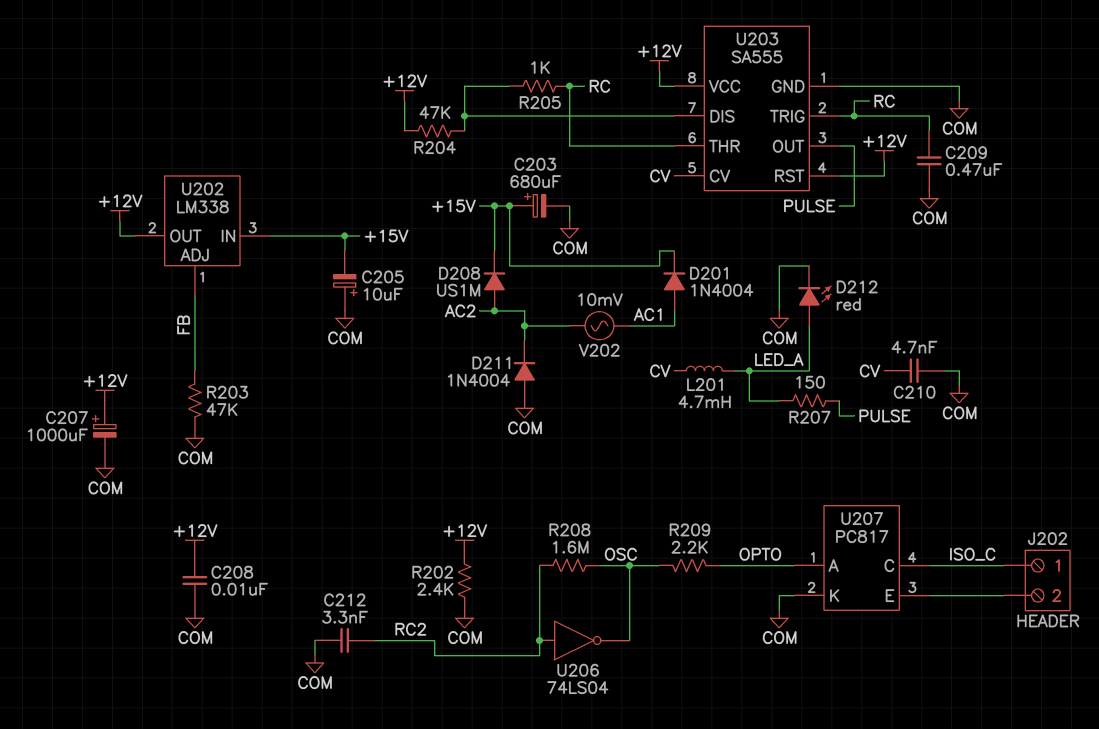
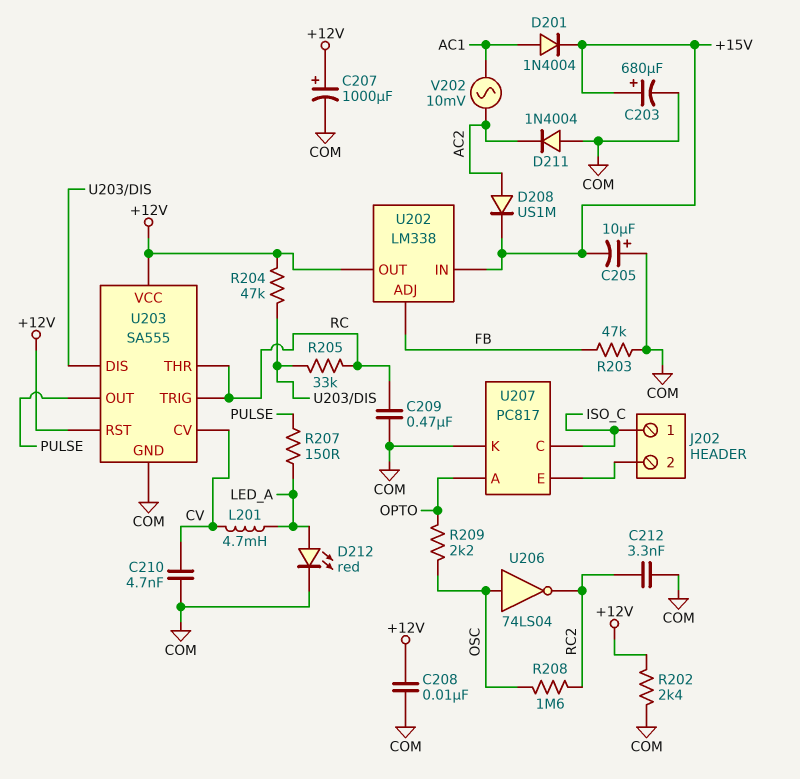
R205: 1k (RC, U203/DIS) -> 33k (RC, U203/DIS)
U206: NOT 74LS04 (in RC2, out OSC) -> NOT 74LS04 (in OSC, out RC2)

